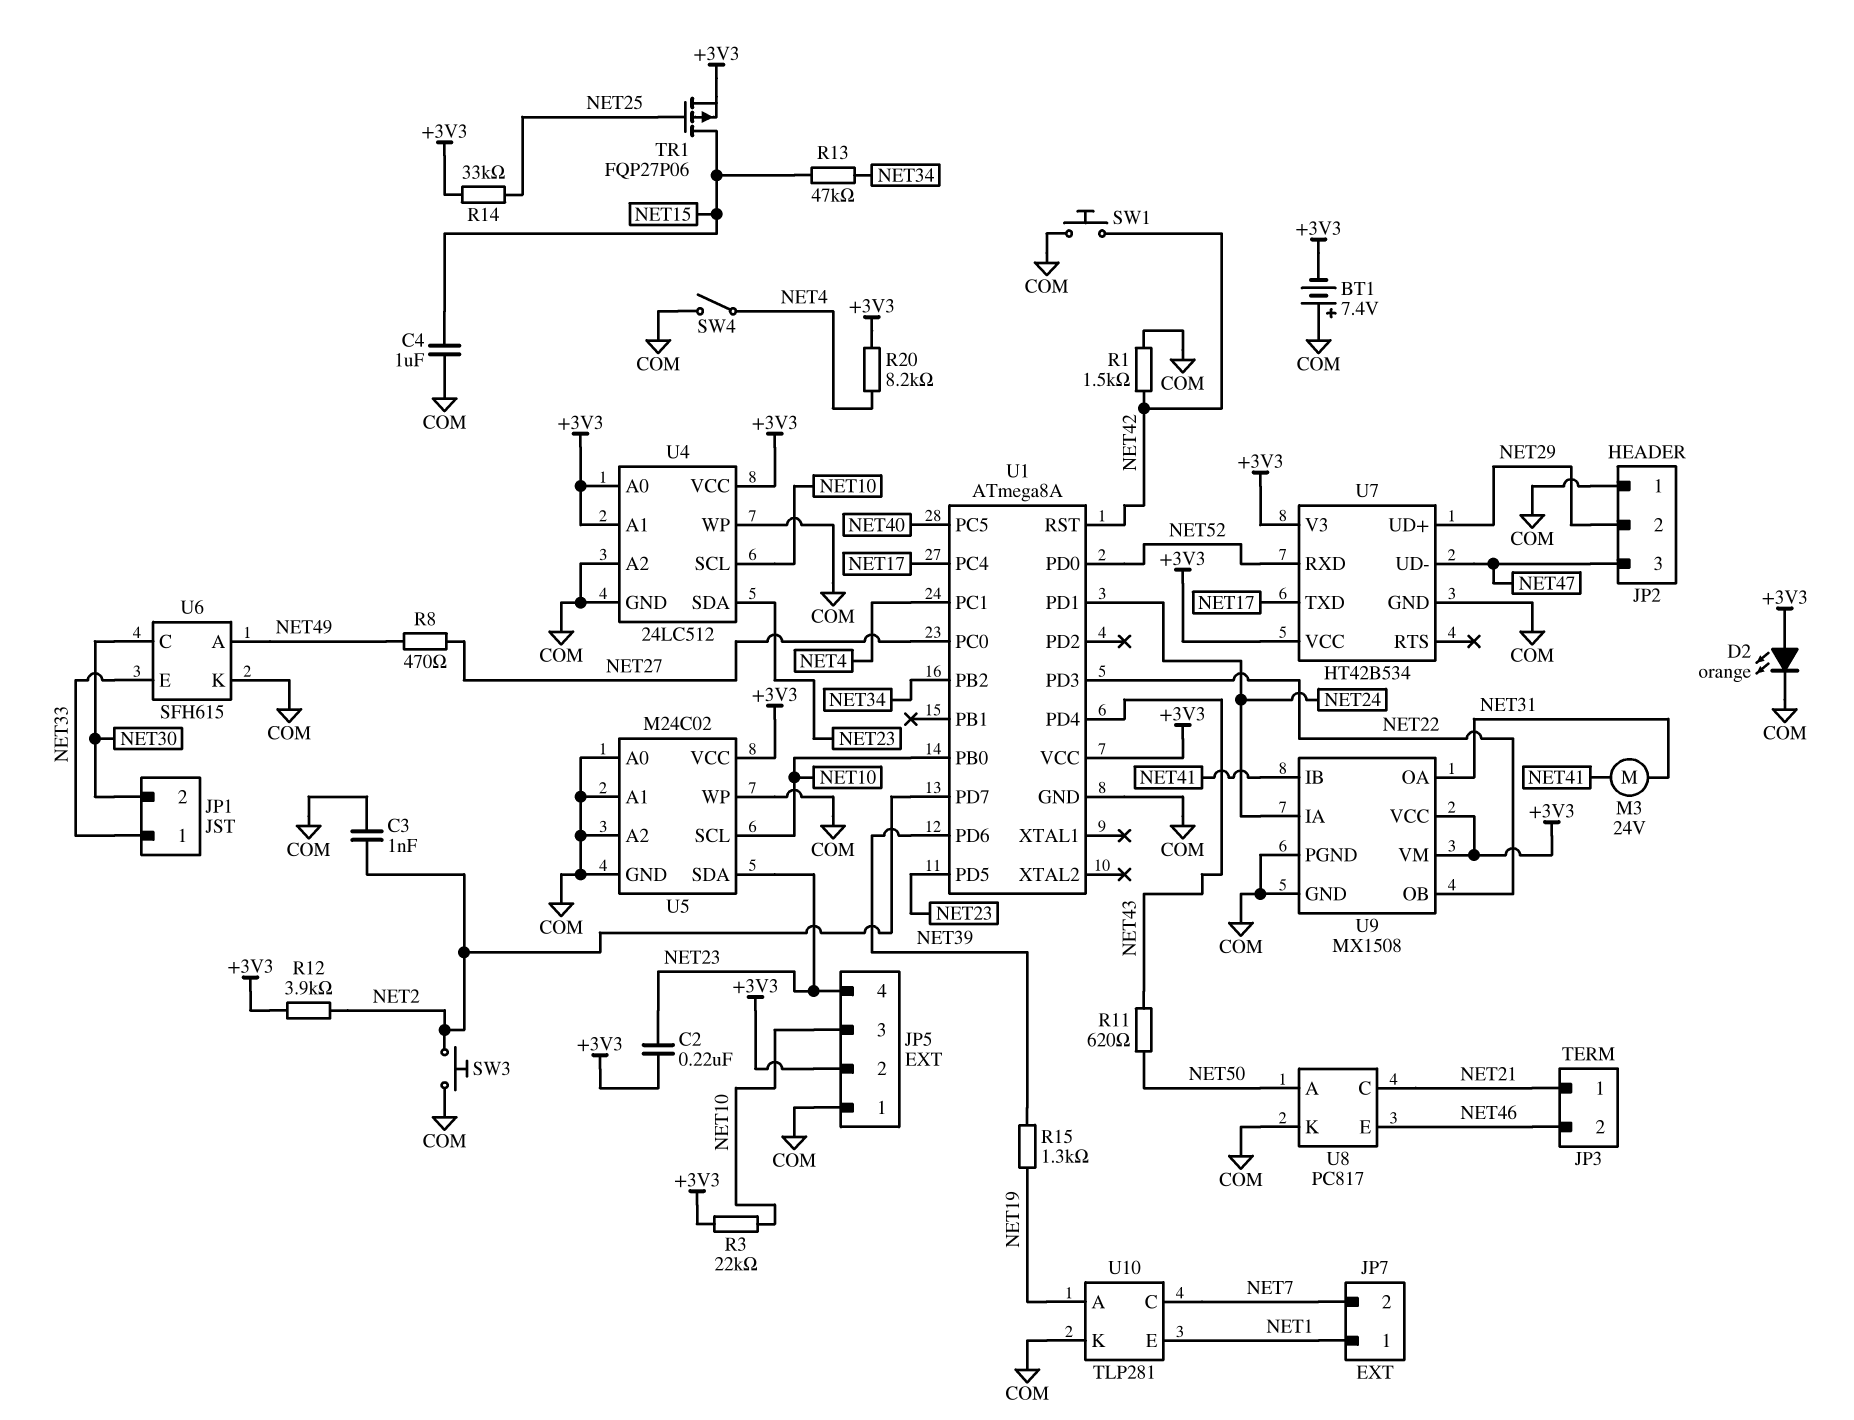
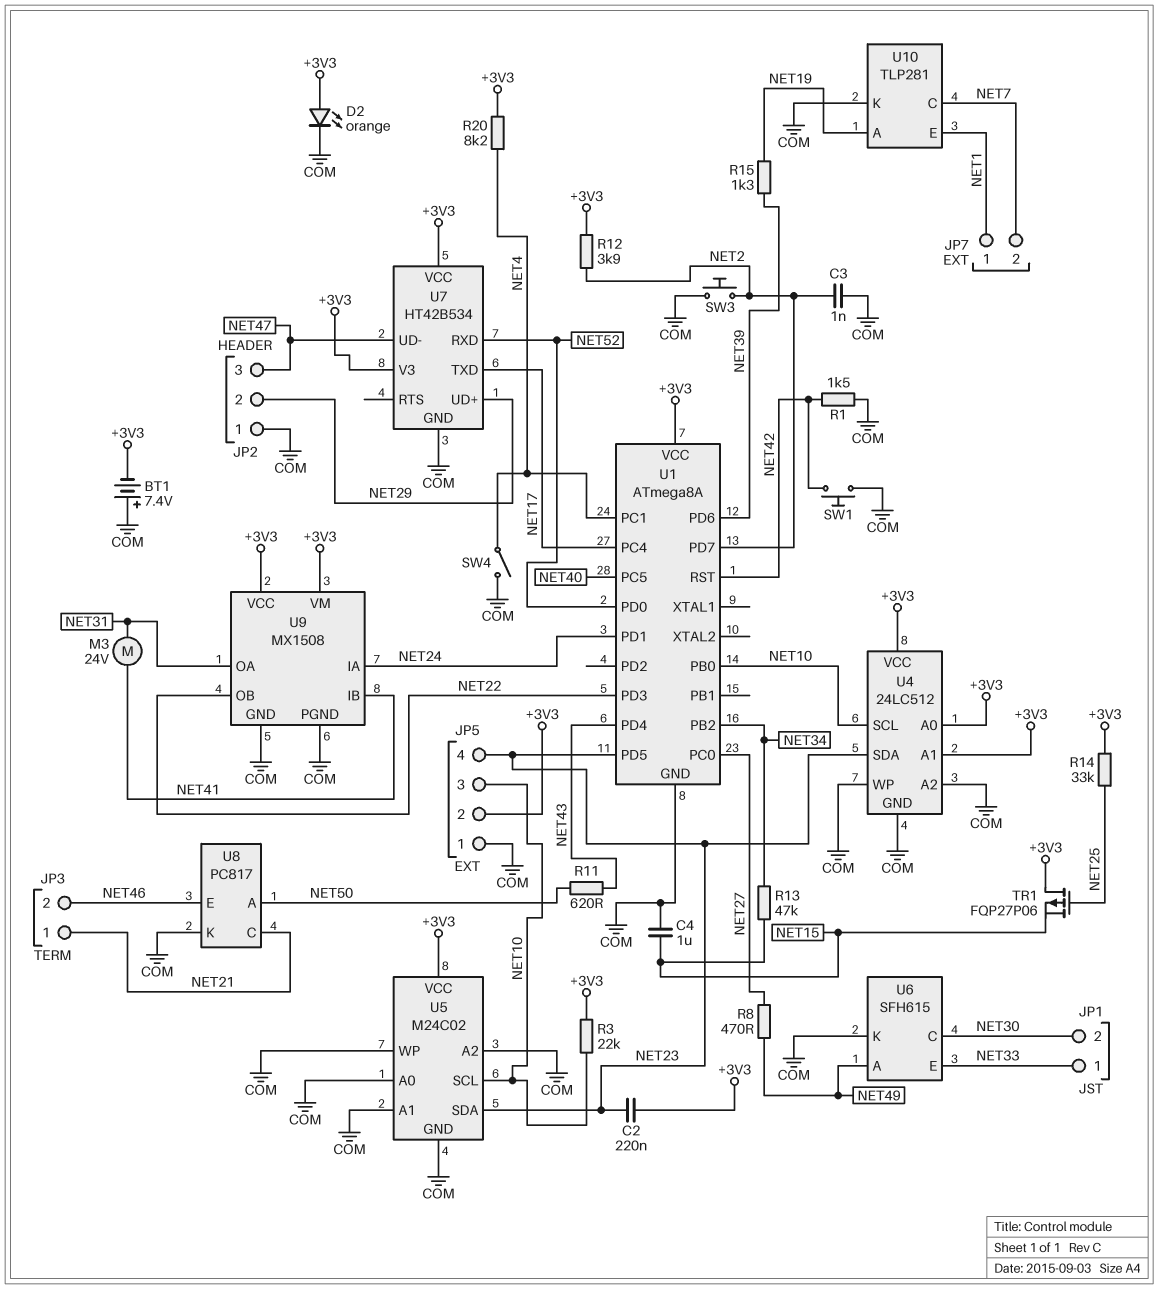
TR1: PMOS FQP27P06 (G NET25, D NET15, S +3V3) -> PMOS FQP27P06 (G NET25, D +3V3, S NET15)

